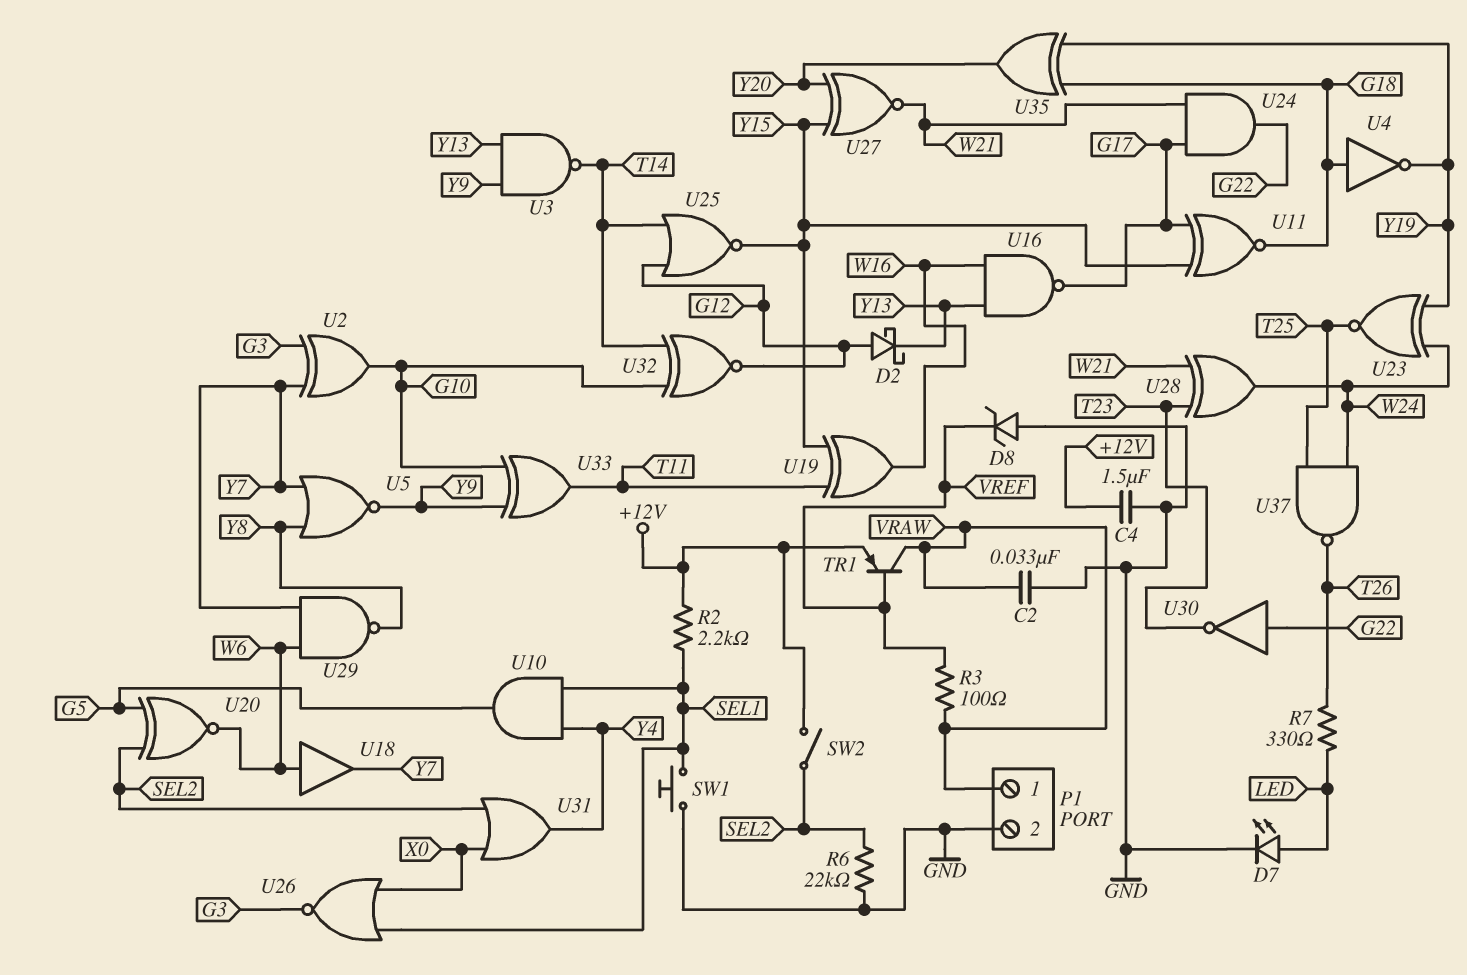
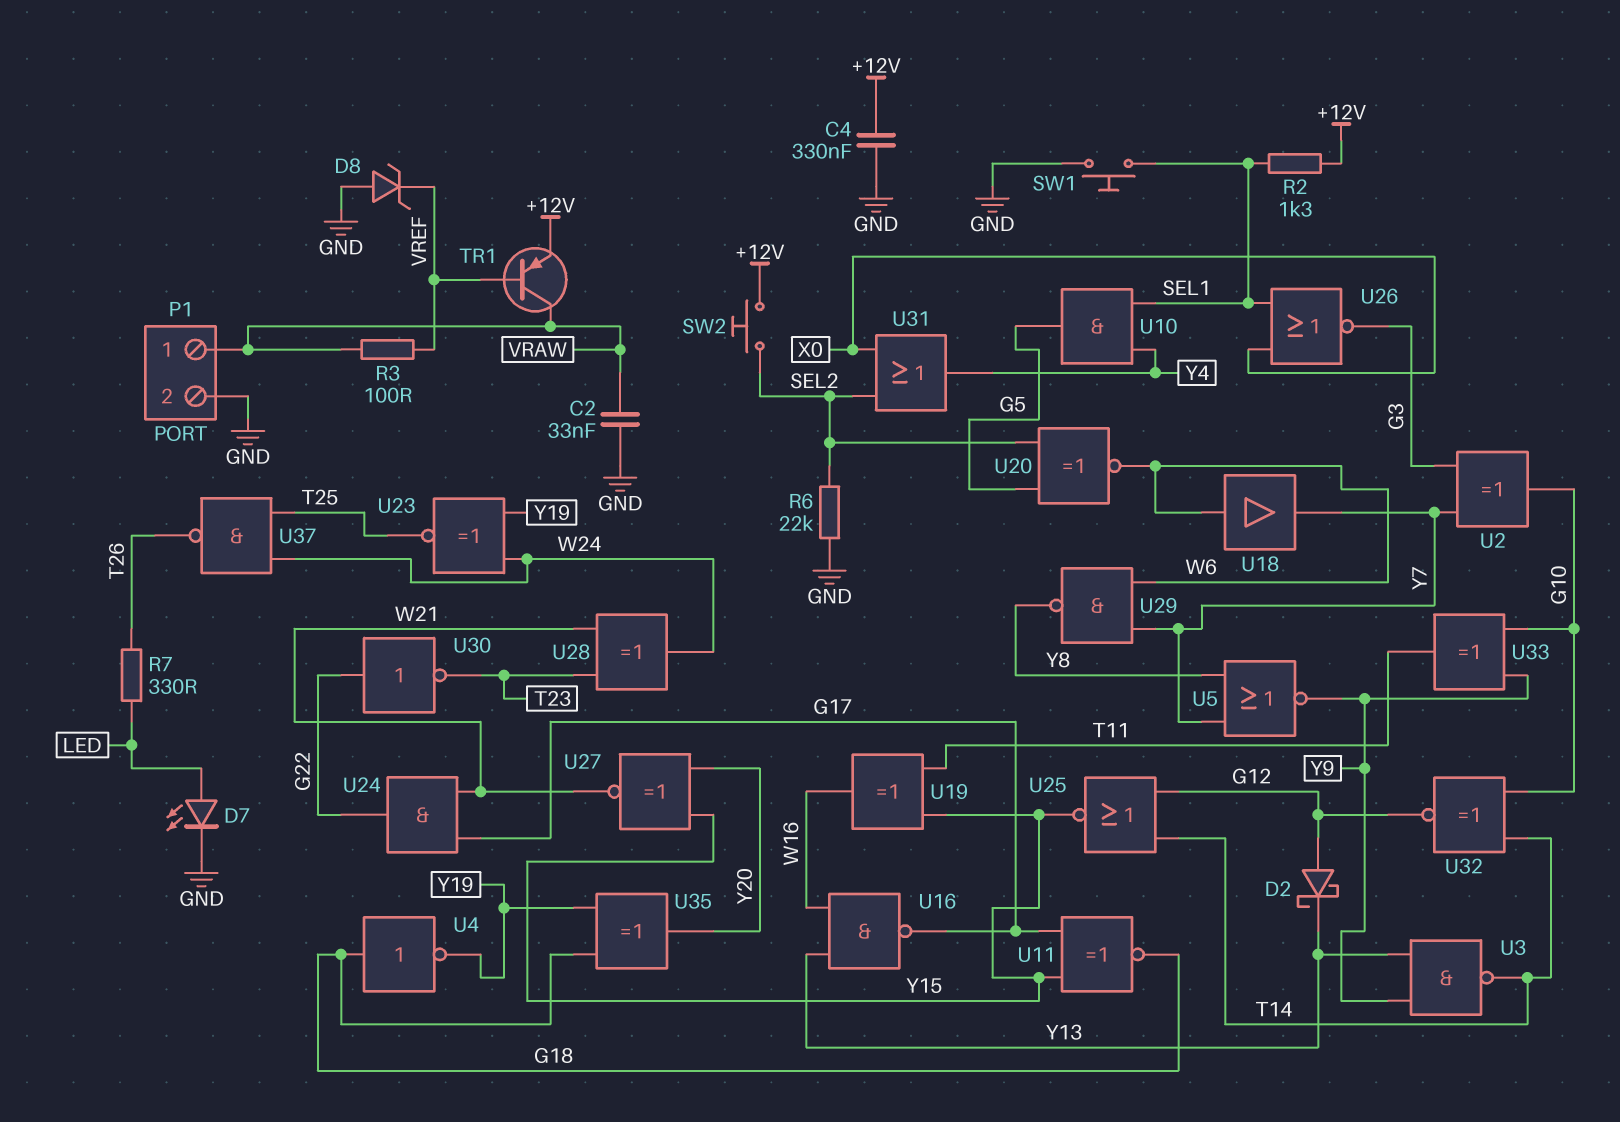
C4: 1.5uF (+12V, GND) -> 330nF (+12V, GND)
R2: 2.2k (+12V, SEL1) -> 1.3k (+12V, SEL1)
SW2: switch (+12V, SEL2) -> button (+12V, SEL2)

